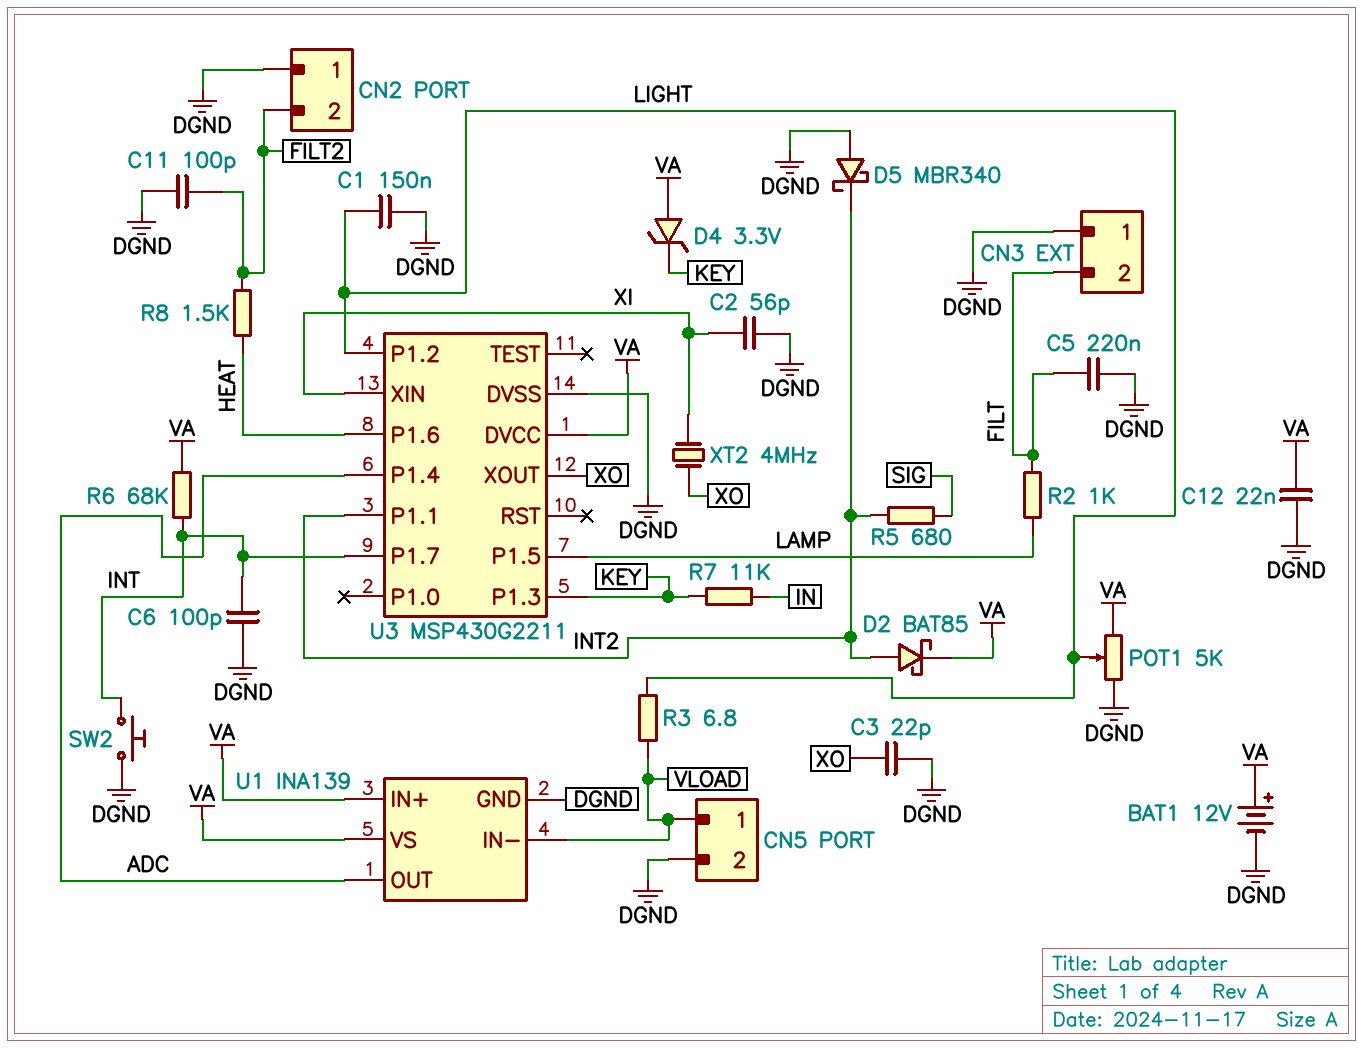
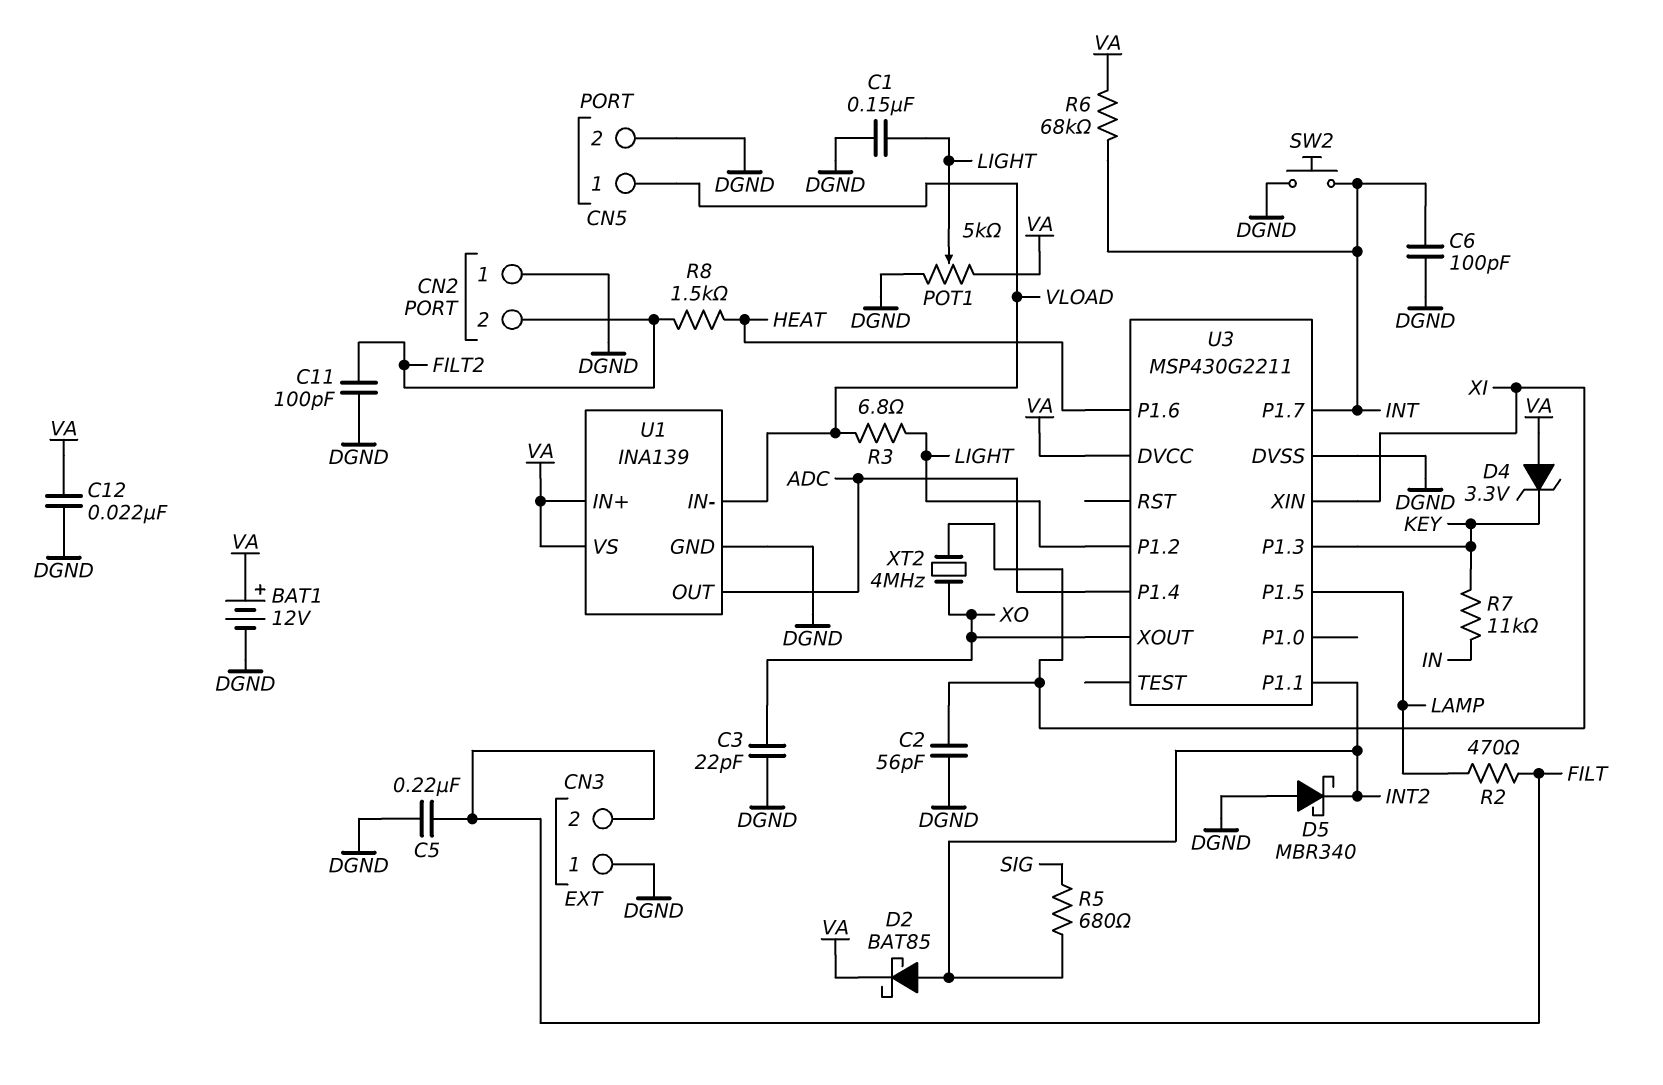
R2: 1k (FILT, LAMP) -> 470 (FILT, LAMP)

